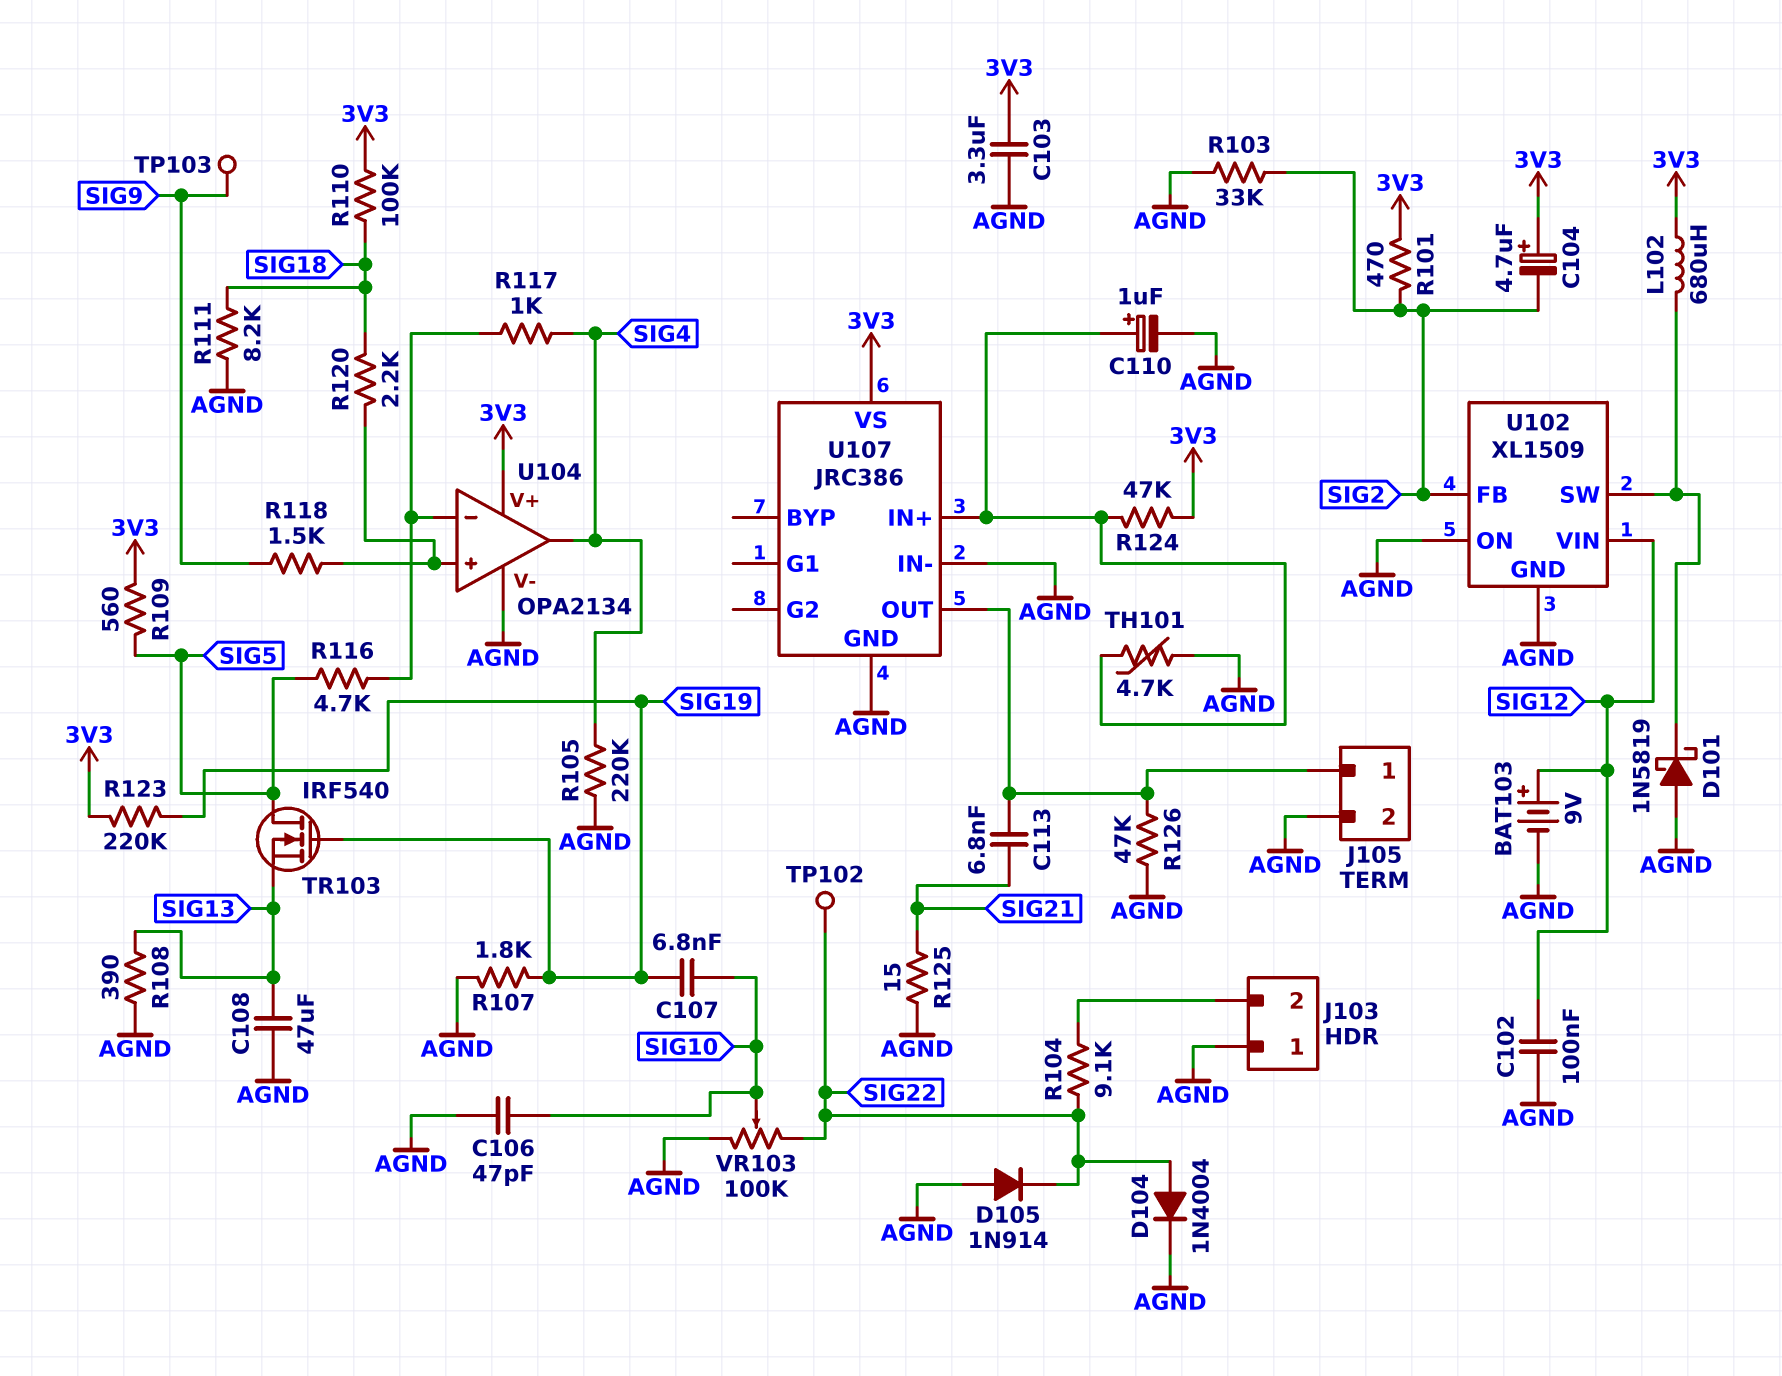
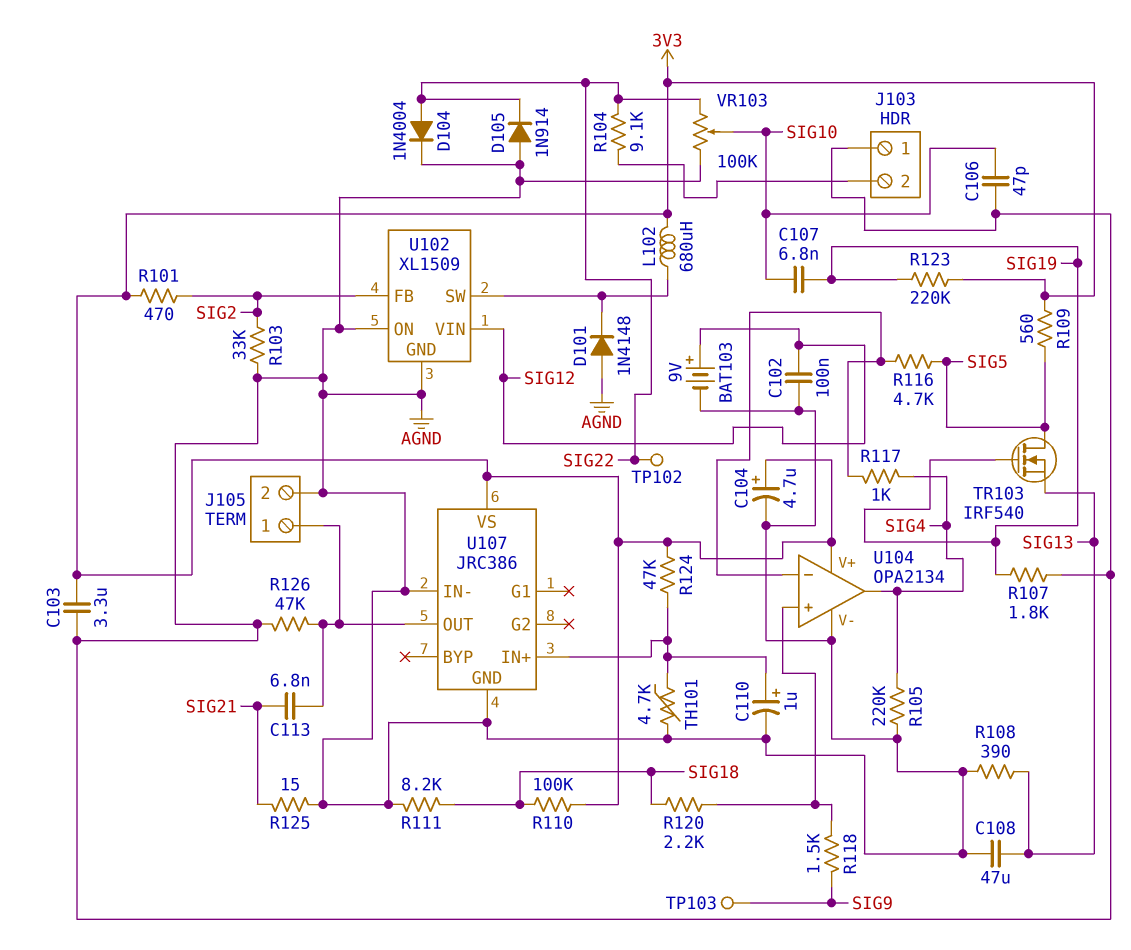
C104: 4.7uF (plus 3V3, minus SIG2) -> 4.7uF (plus 3V3, minus AGND)
D101: schottky 1N5819 (A AGND, K U102/SW) -> diode 1N4148 (A AGND, K U102/SW)

